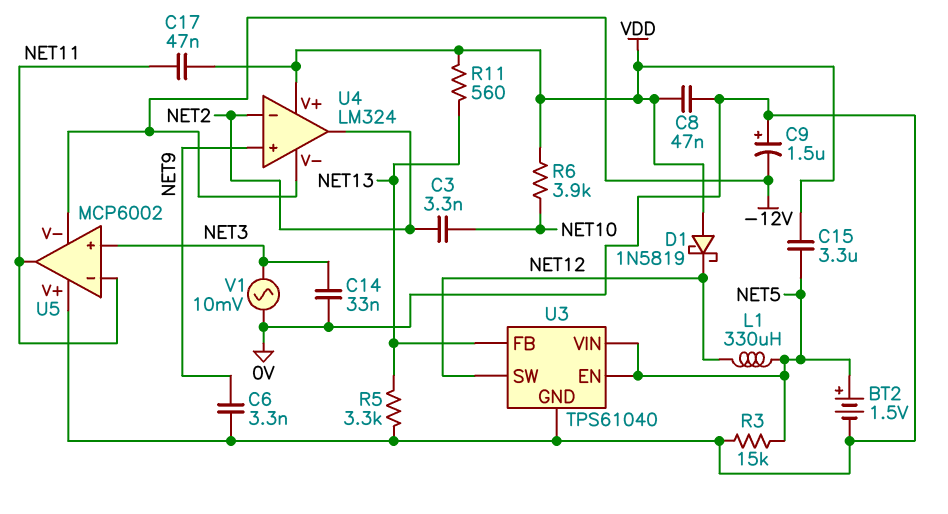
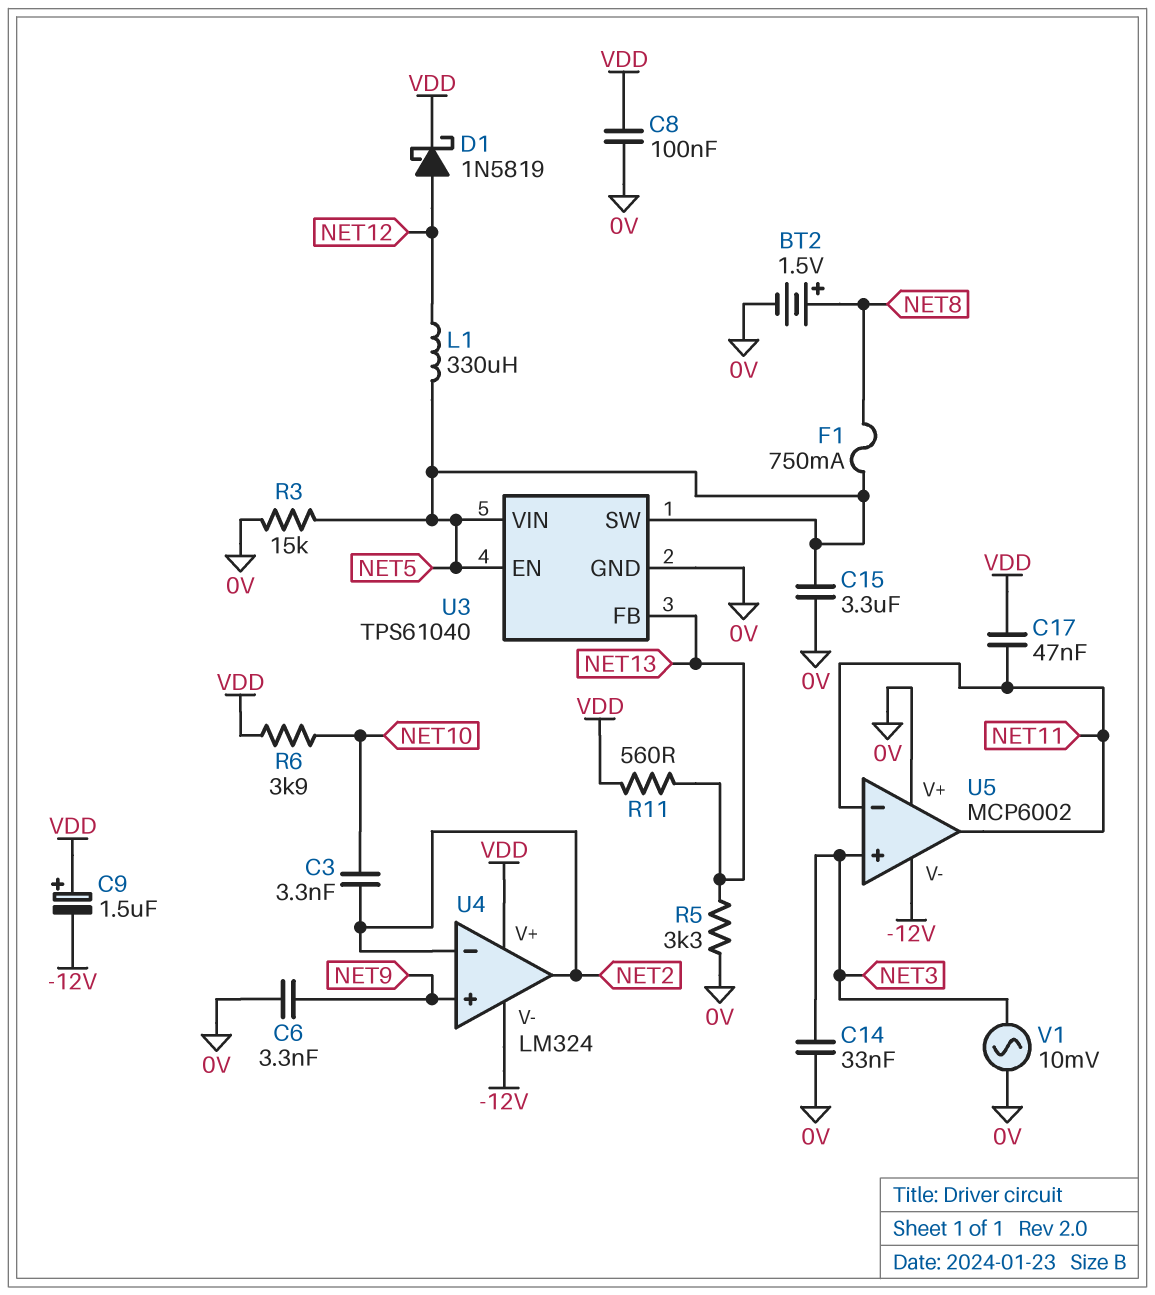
BT2: 1.5V (plus NET5, minus 0V) -> 1.5V (plus NET8, minus 0V)
C8: 47nF (0V, VDD) -> 100nF (0V, VDD)
C9: 1.5uF (plus 0V, minus -12V) -> 1.5uF (plus VDD, minus -12V)
C15: 3.3uF (NET5, VDD) -> 3.3uF (0V, NET5)
D1: schottky 1N5819 (A VDD, K NET12) -> schottky 1N5819 (A NET12, K VDD)
F1: none -> 750mA (NET5, NET8)
U3 pin SW: NET12 -> NET5

